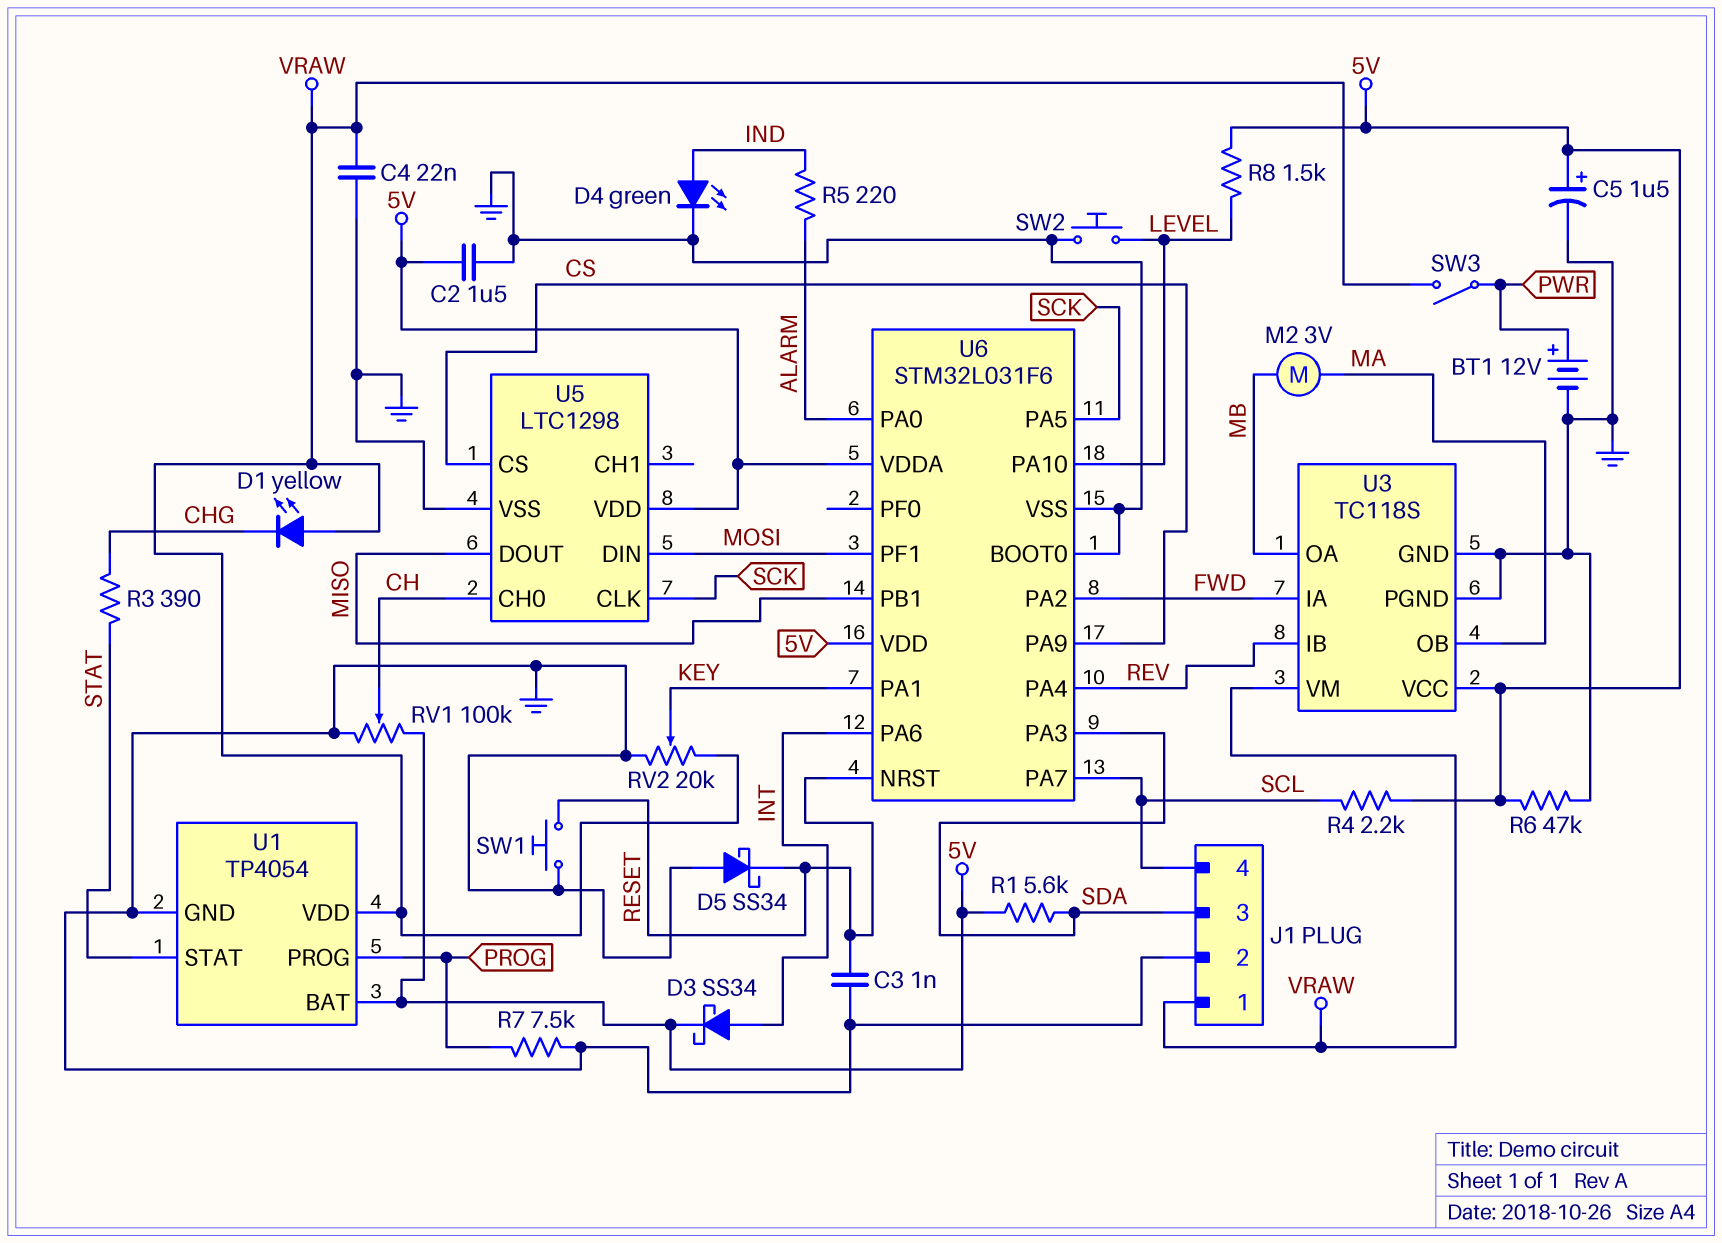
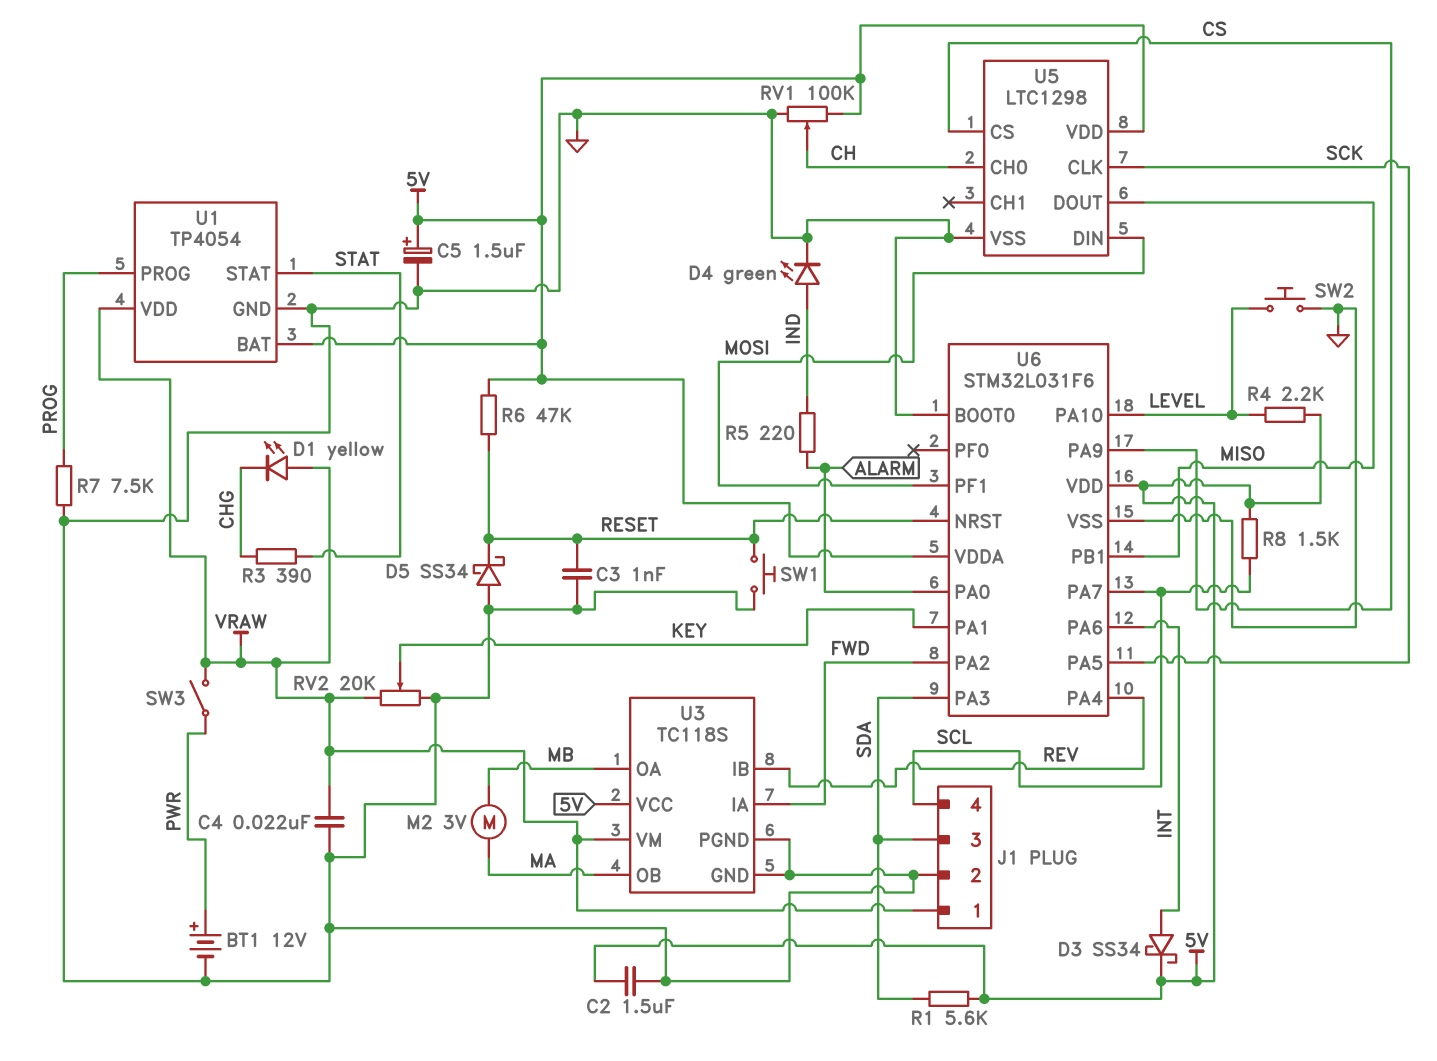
R4: 2.2k (5V, SCL) -> 2.2k (5V, LEVEL)
R6: 47k (5V, GND) -> 47k (5V, RESET)
R8: 1.5k (5V, LEVEL) -> 1.5k (5V, SCL)

